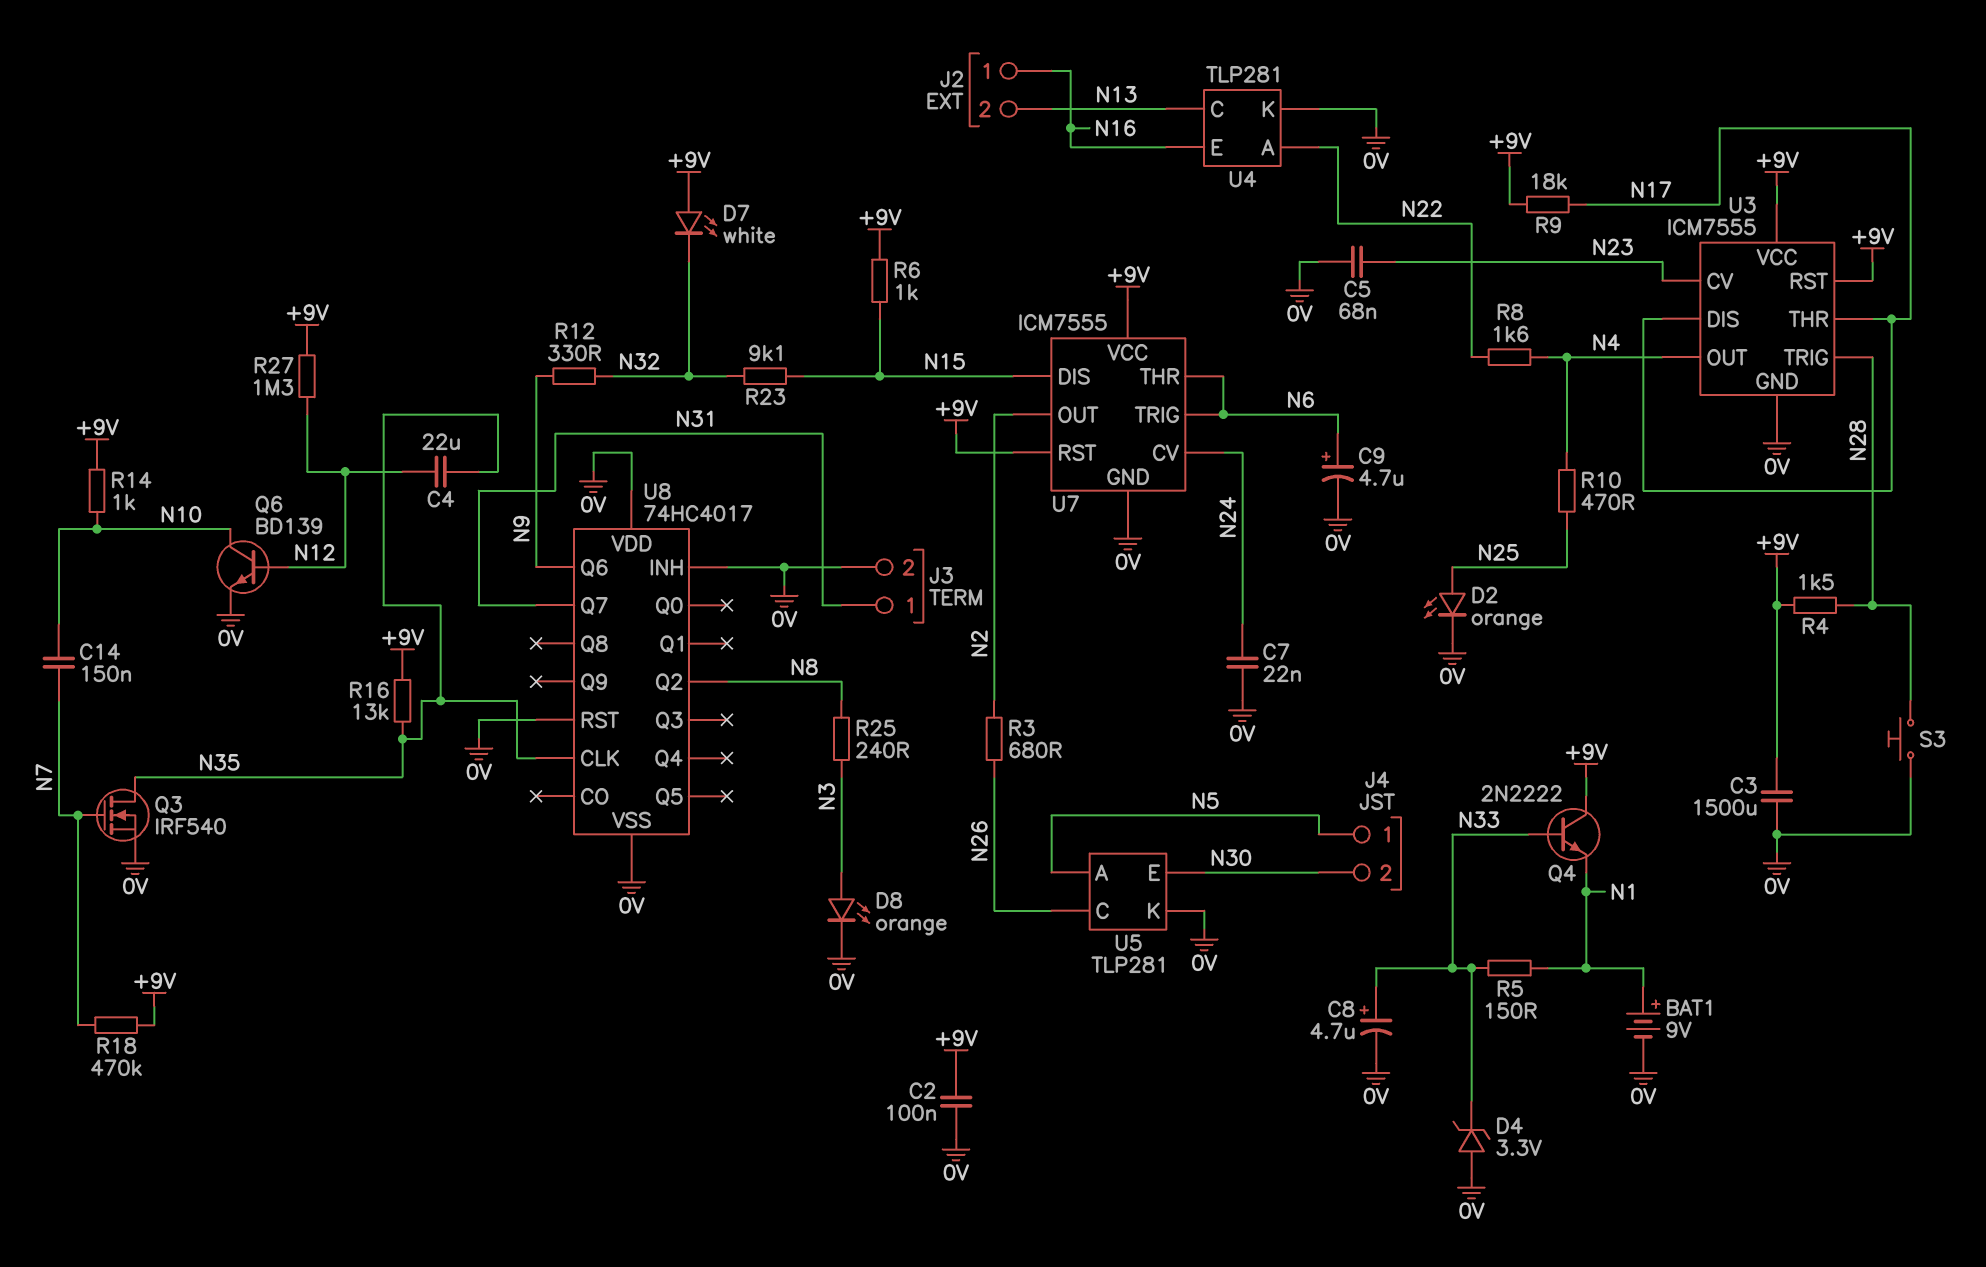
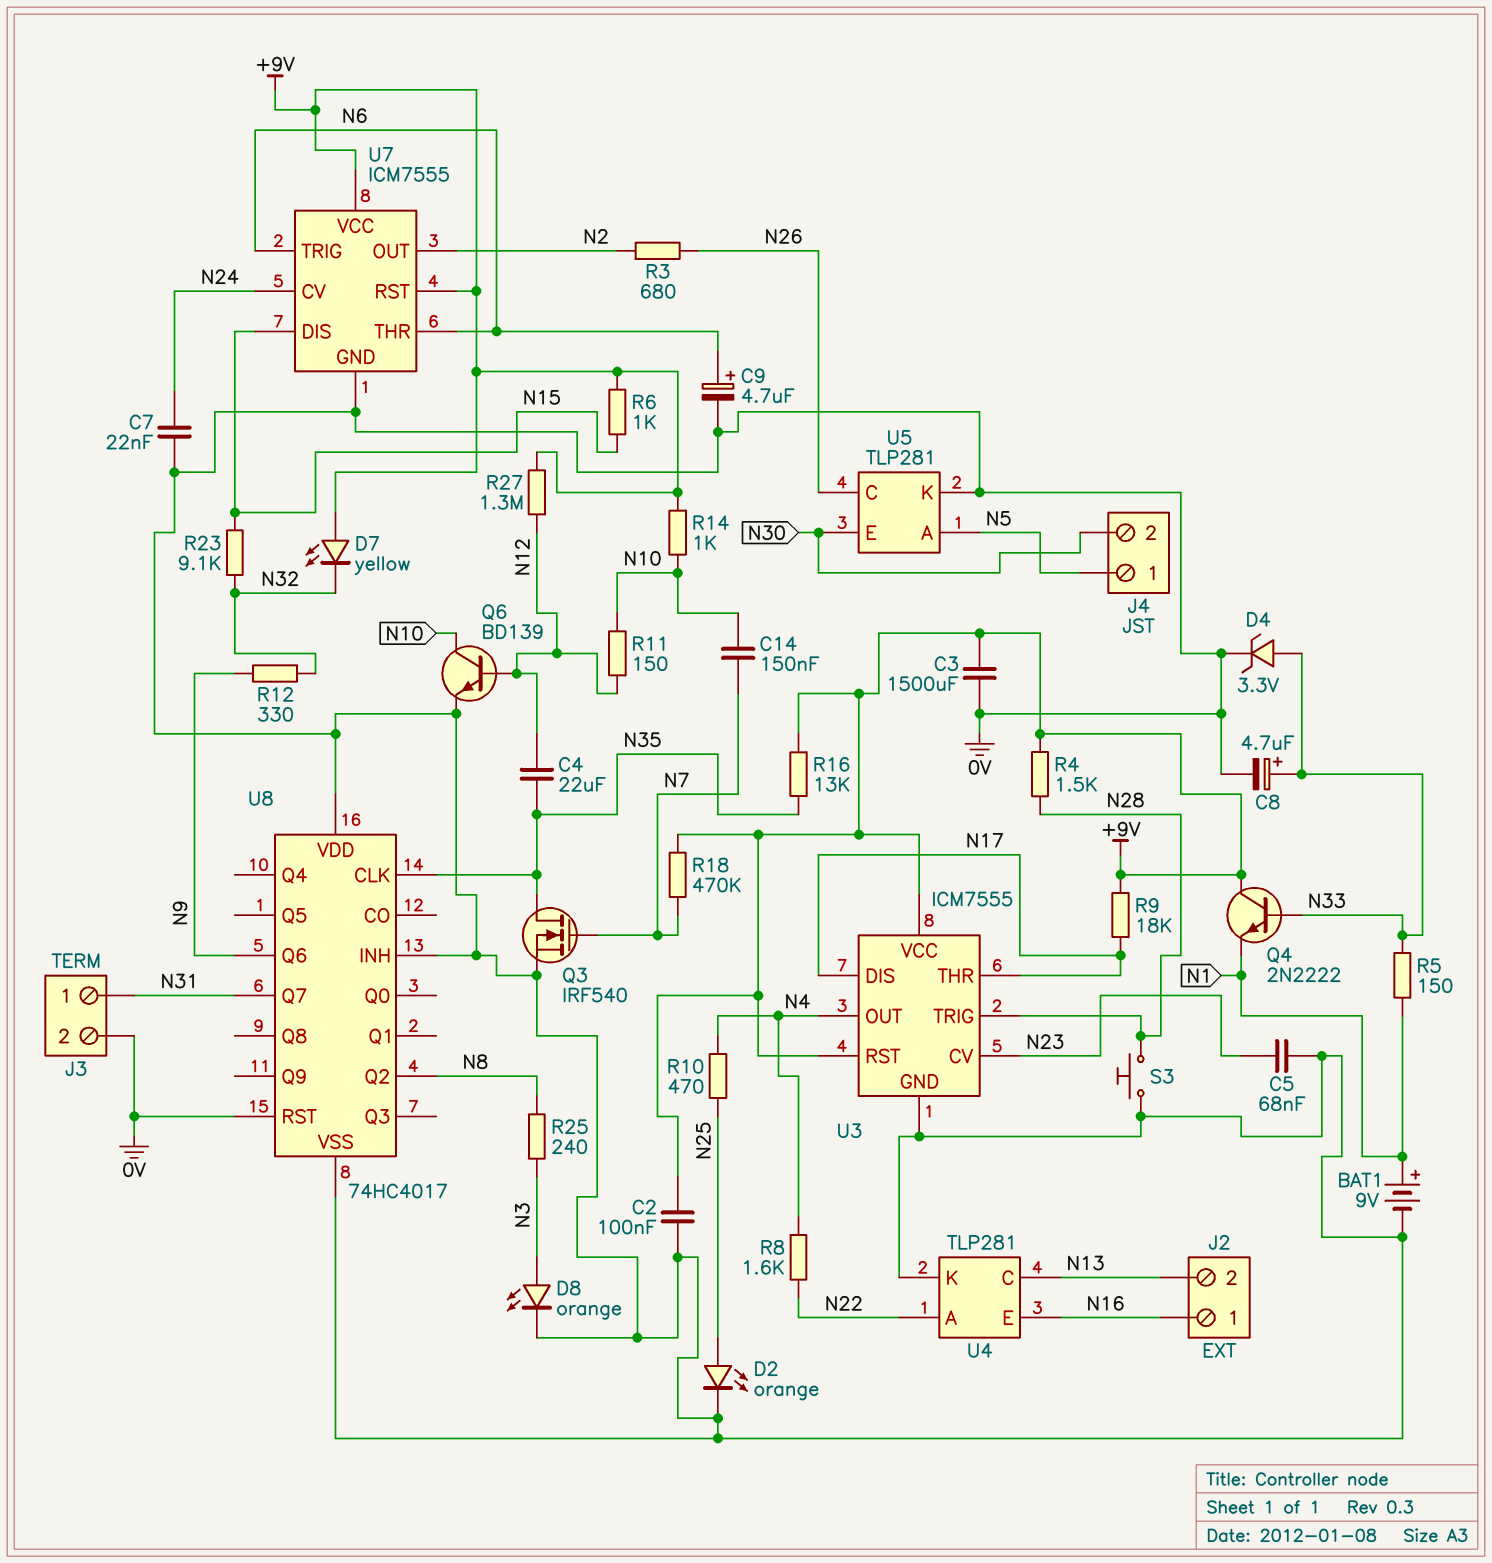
D4: zener 3.3V (A 0V, K N33) -> zener 3.3V (A N33, K 0V)
D7: LED white (A +9V, K N32) -> LED yellow (A +9V, K N32)
R11: none -> 150 (N10, N12)

